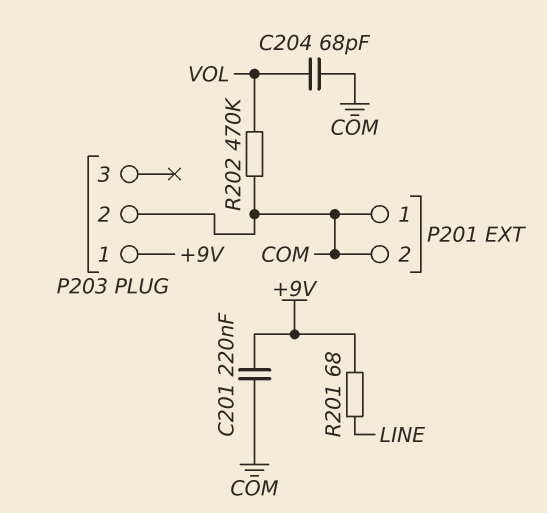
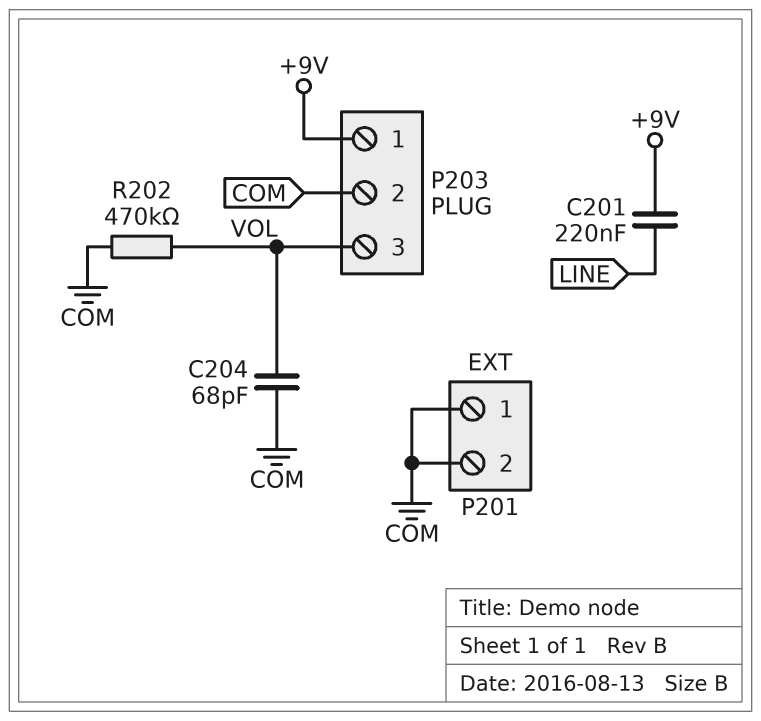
C201: 220nF (+9V, COM) -> 220nF (+9V, LINE)
P203 pin 3: none -> VOL
R201: 68 (+9V, LINE) -> none

